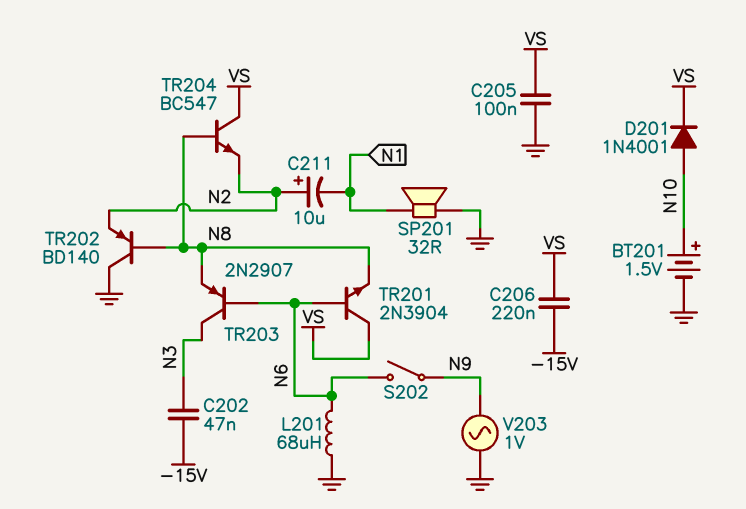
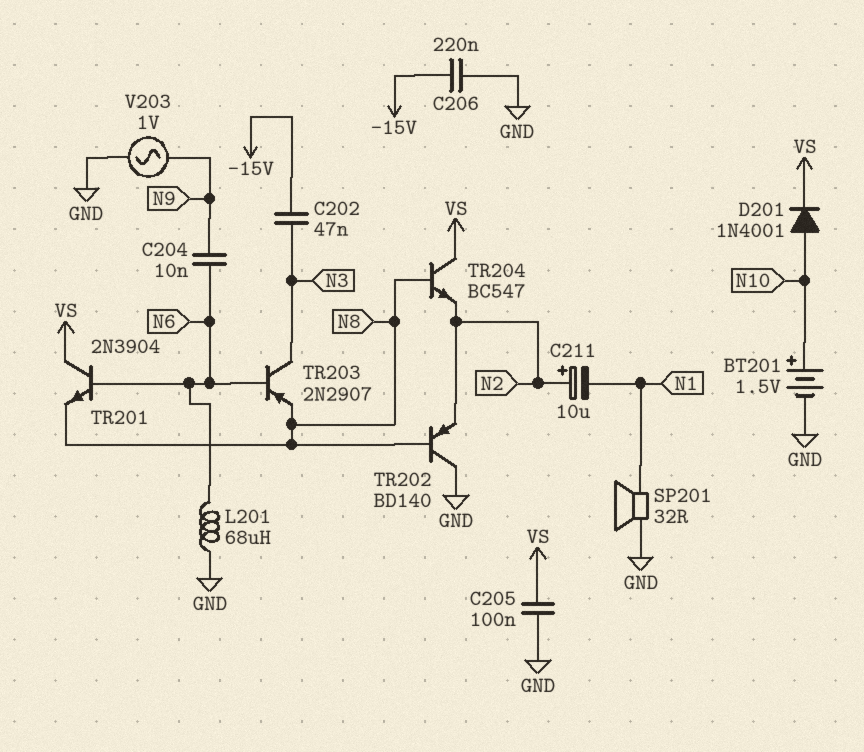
C204: none -> 10nF (N6, N9)
C206: 220nF (-15V, VS) -> 220nF (-15V, GND)
S202: switch (N6, N9) -> none

